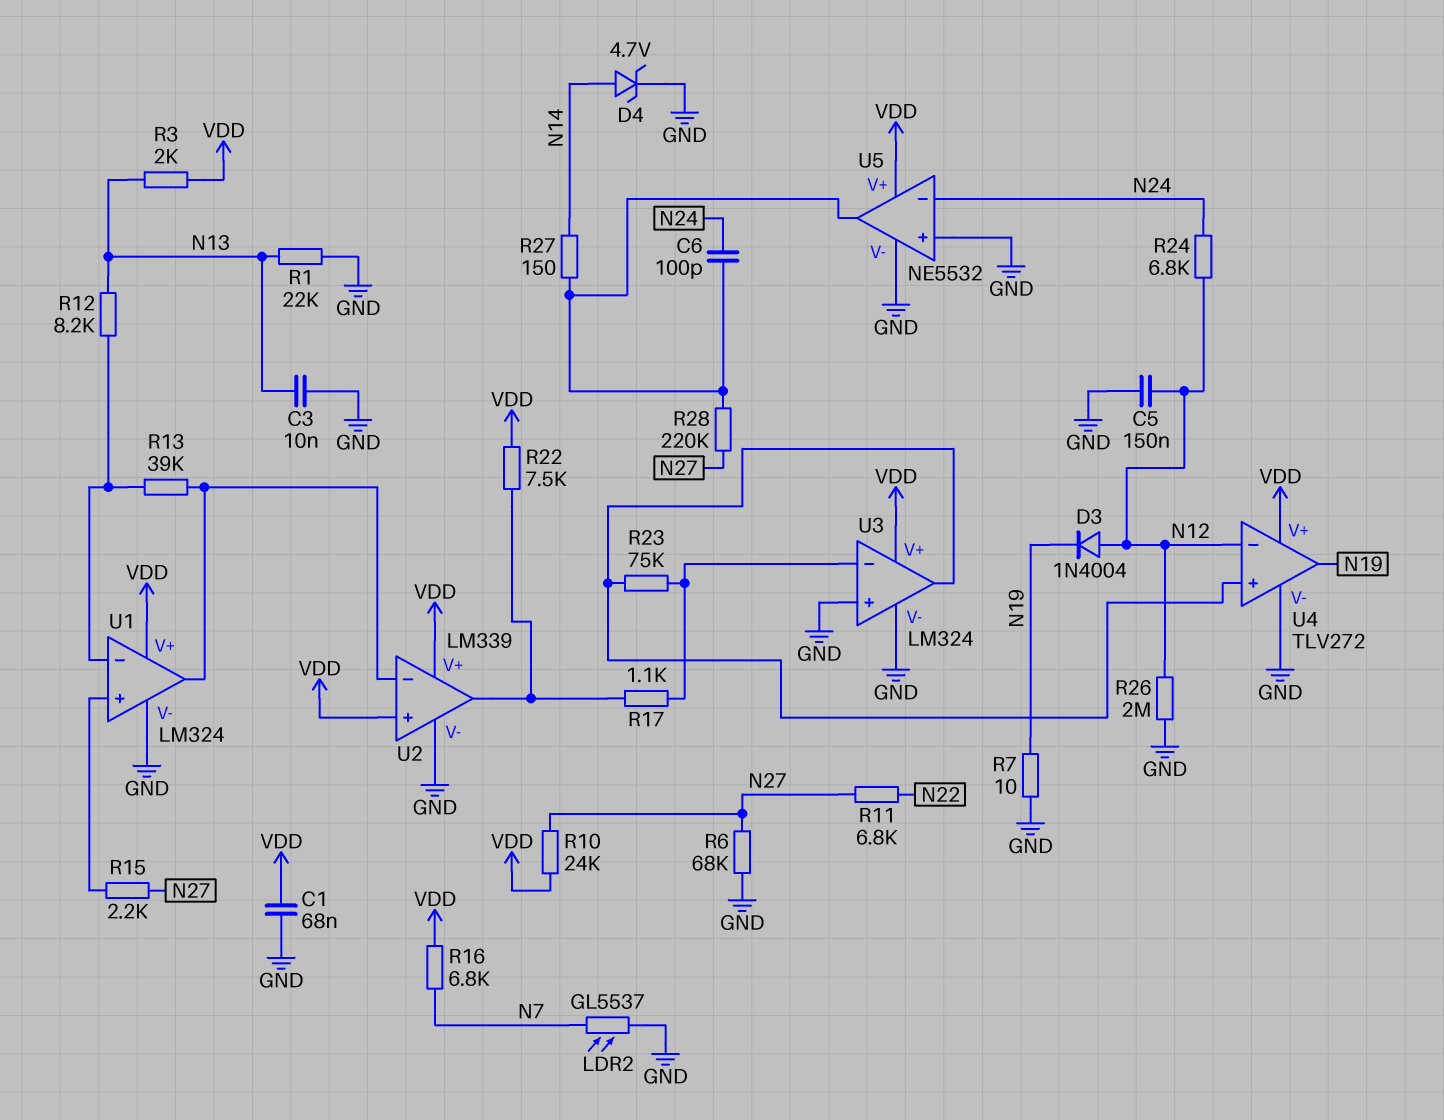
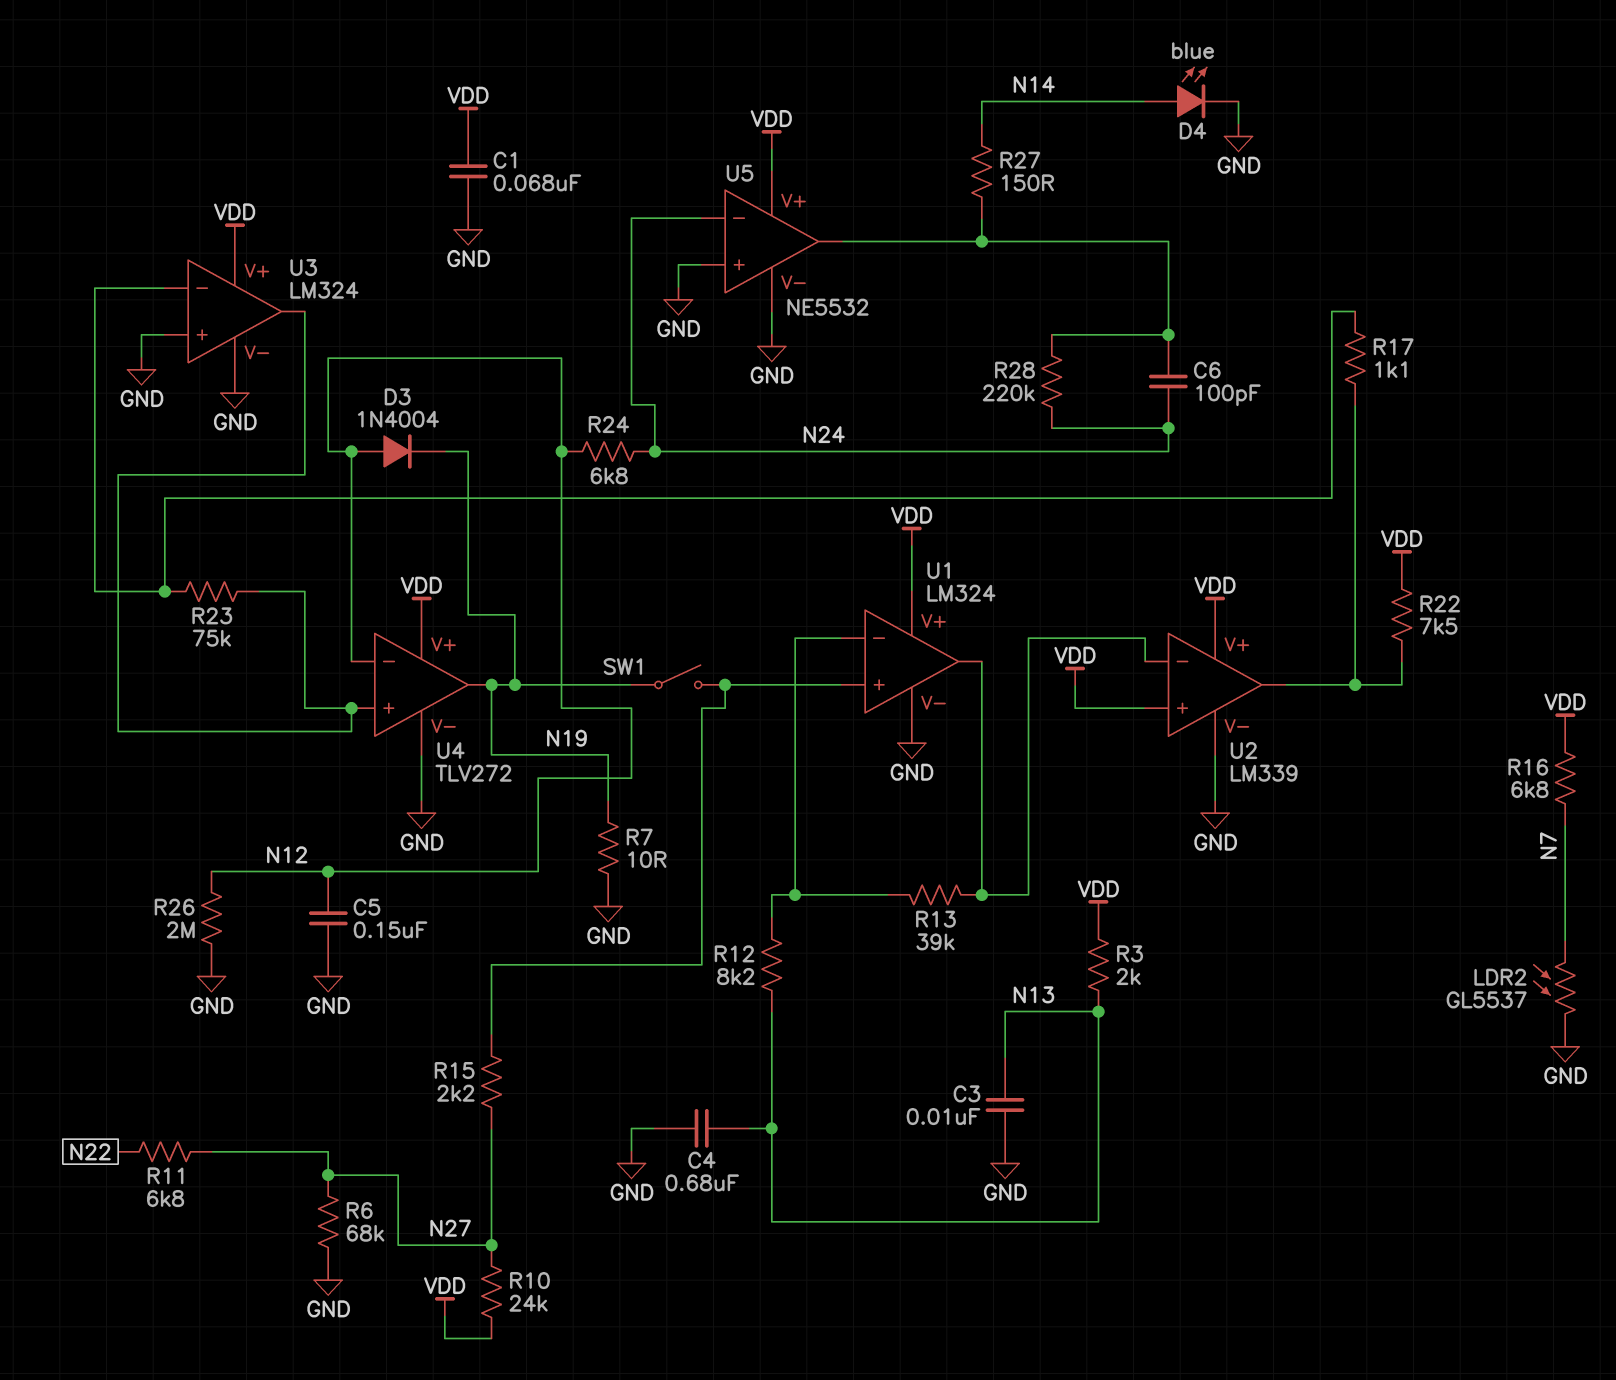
C4: none -> 680nF (GND, N13)
D4: zener 4.7V (A N14, K GND) -> LED blue (A N14, K GND)
R1: 22k (GND, N13) -> none
R28: 220k (N27, U5/out) -> 220k (N24, U5/out)
SW1: none -> switch (N19, U1/in+)

